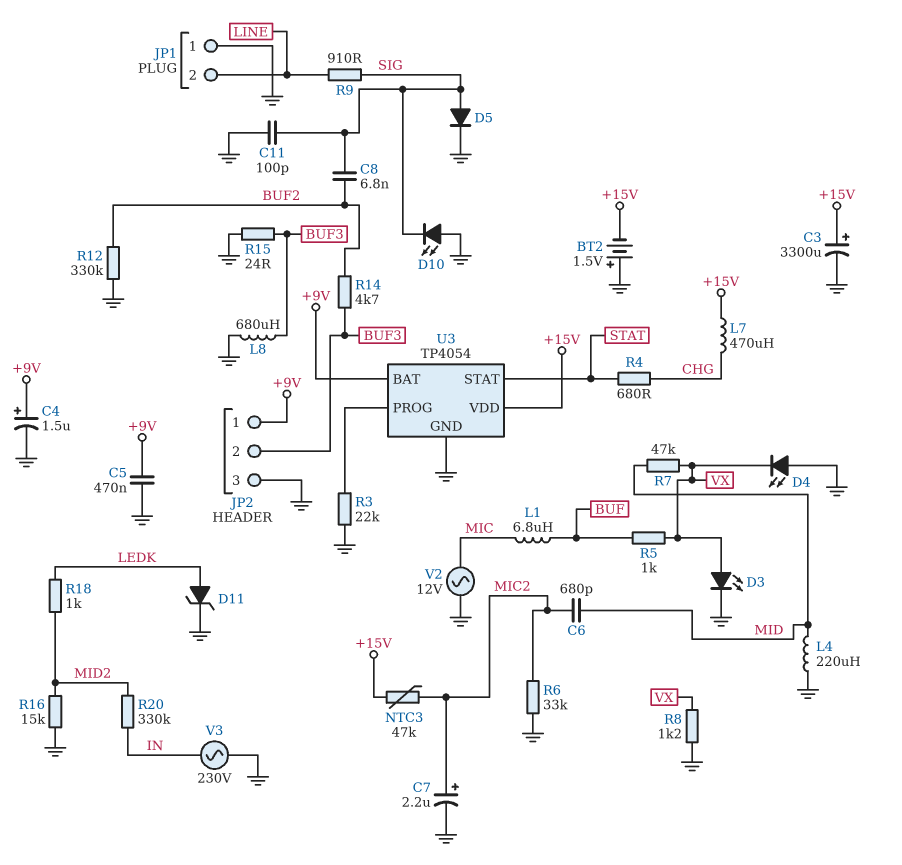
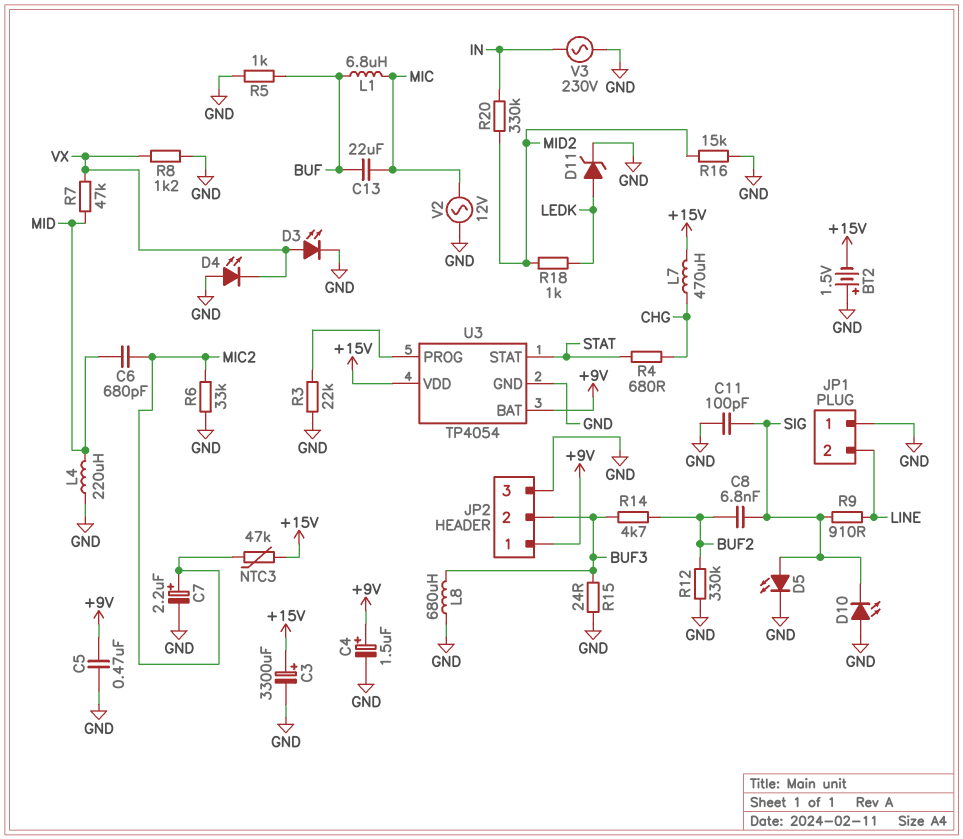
C13: none -> 22uF (BUF, MIC)
D5: diode (A SIG, K GND) -> LED (A SIG, K GND)
R5: 1k (BUF, VX) -> 1k (BUF, GND)

